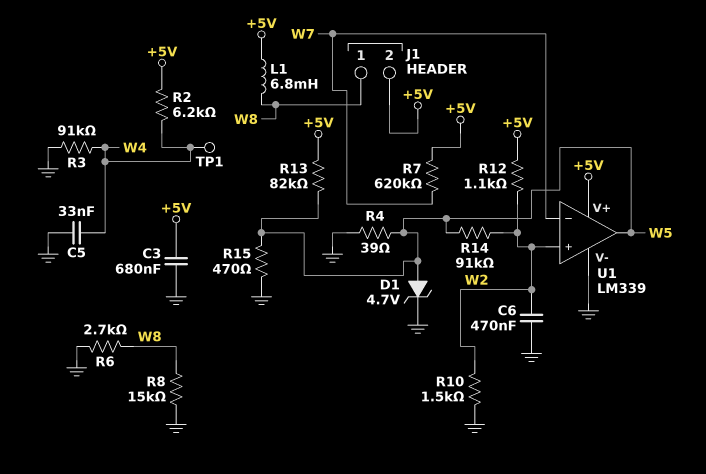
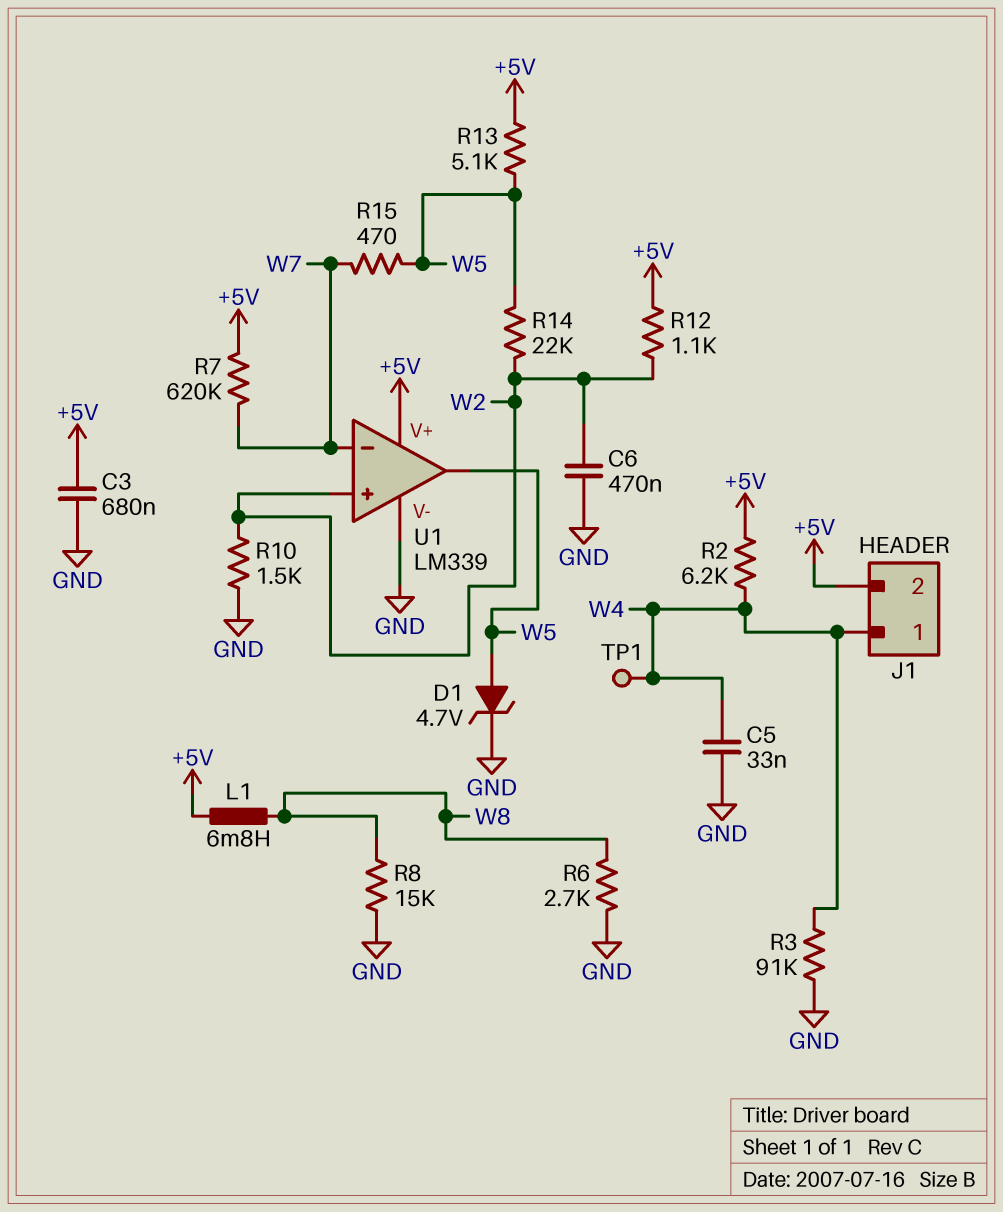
J1 pin 1: W8 -> W4
R4: 39 (GND, W5) -> none
R13: 82k (+5V, W5) -> 5.1k (+5V, W5)
R14: 91k (W2, W5) -> 22k (W2, W5)
R15: 470 (GND, W5) -> 470 (W5, W7)

